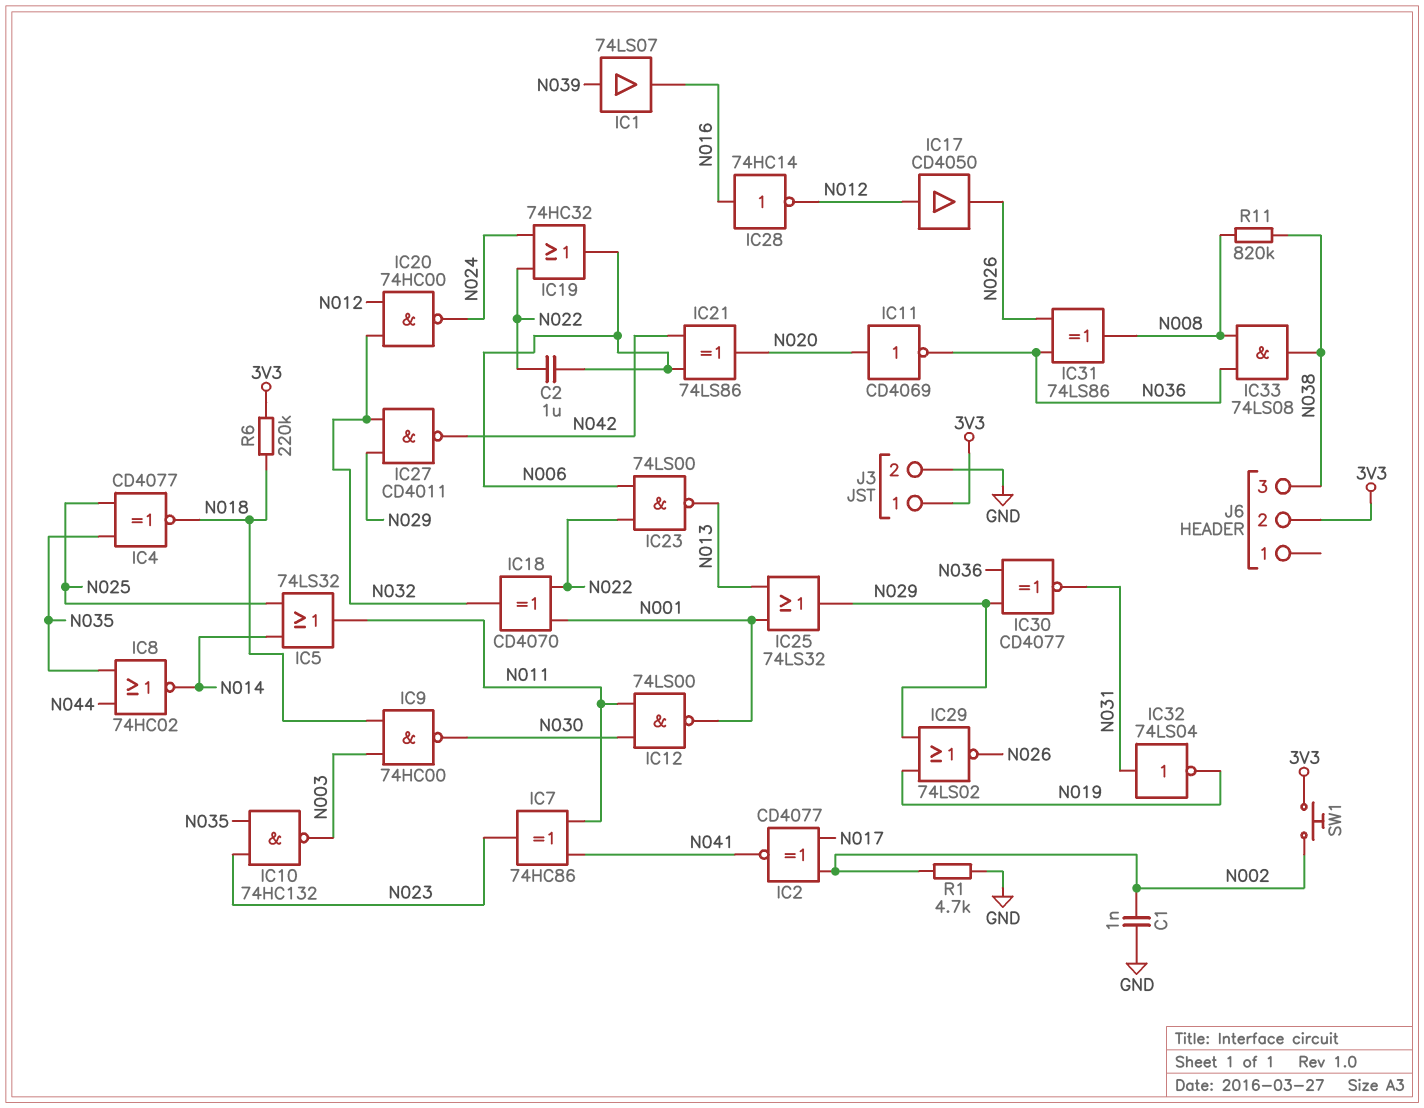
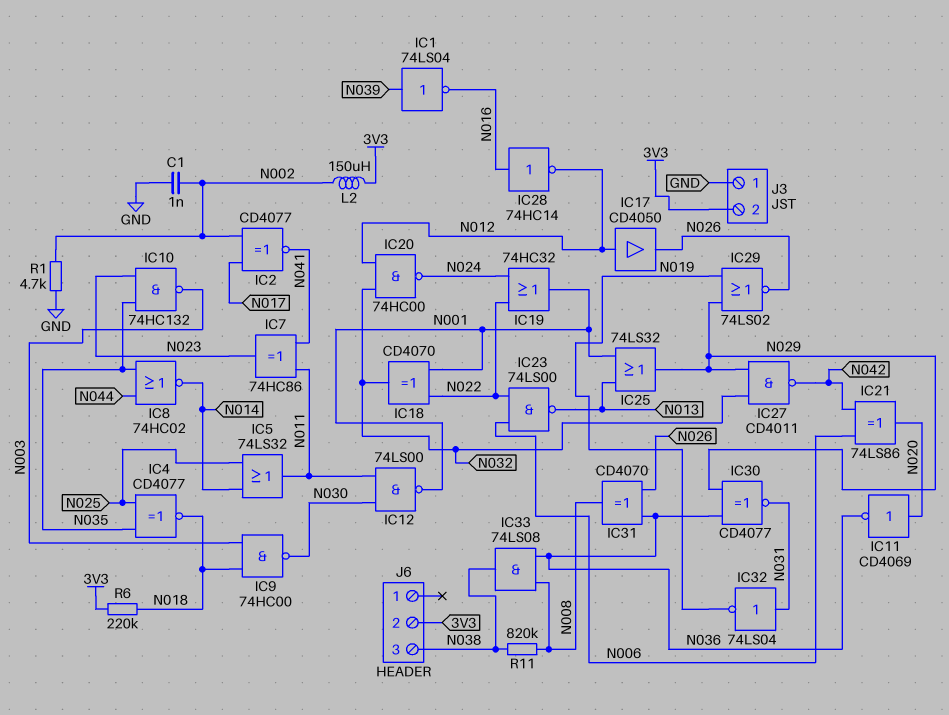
C2: 1uF (N006, N022) -> none
IC1: buffer 74LS07 (in N039, out N016) -> NOT 74LS04 (in N039, out N016)
IC19: OR 74HC32 (in N022, in N024, out N006) -> OR 74HC32 (in N022, in N024, out N001)
IC31: XOR 74LS86 (in N026, in N036, out N008) -> XOR CD4070 (in N026, in N036, out N008)
J3 pin 1: 3V3 -> GND
J3 pin 2: GND -> 3V3
L2: none -> 150uH (3V3, N002)
SW1: button (3V3, N002) -> none

